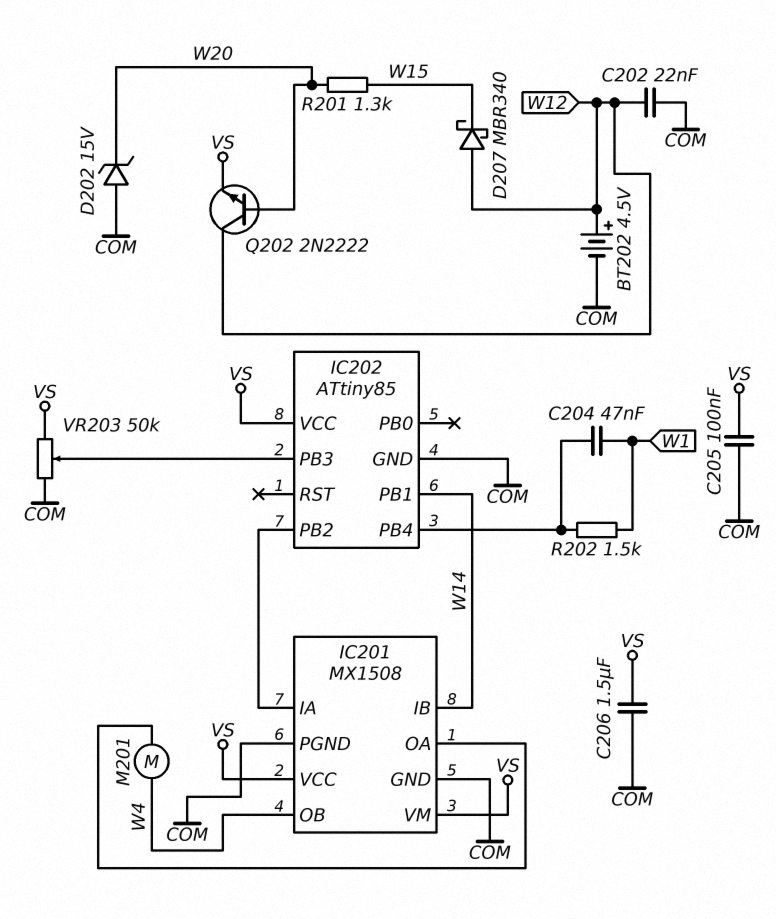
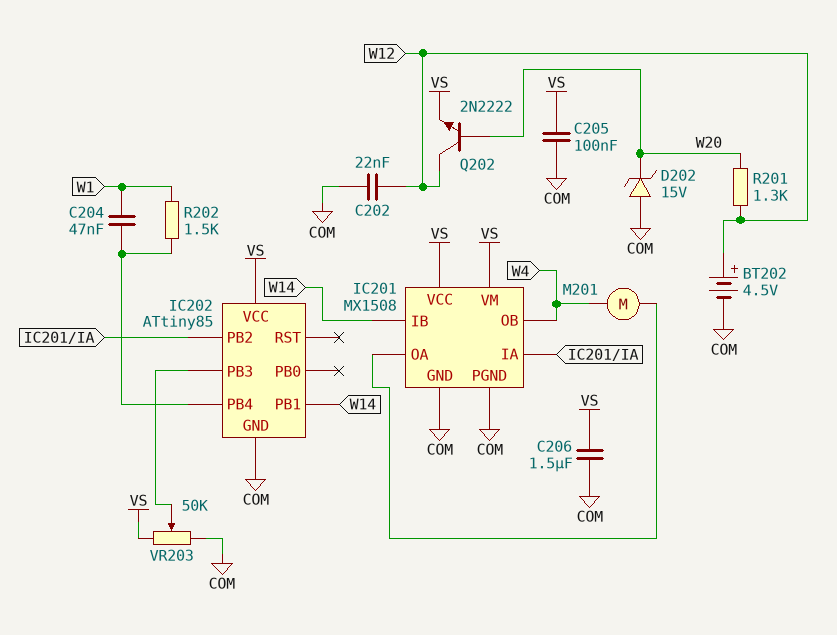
D207: schottky MBR340 (A W12, K W15) -> none
R201: 1.3k (W15, W20) -> 1.3k (W12, W20)

